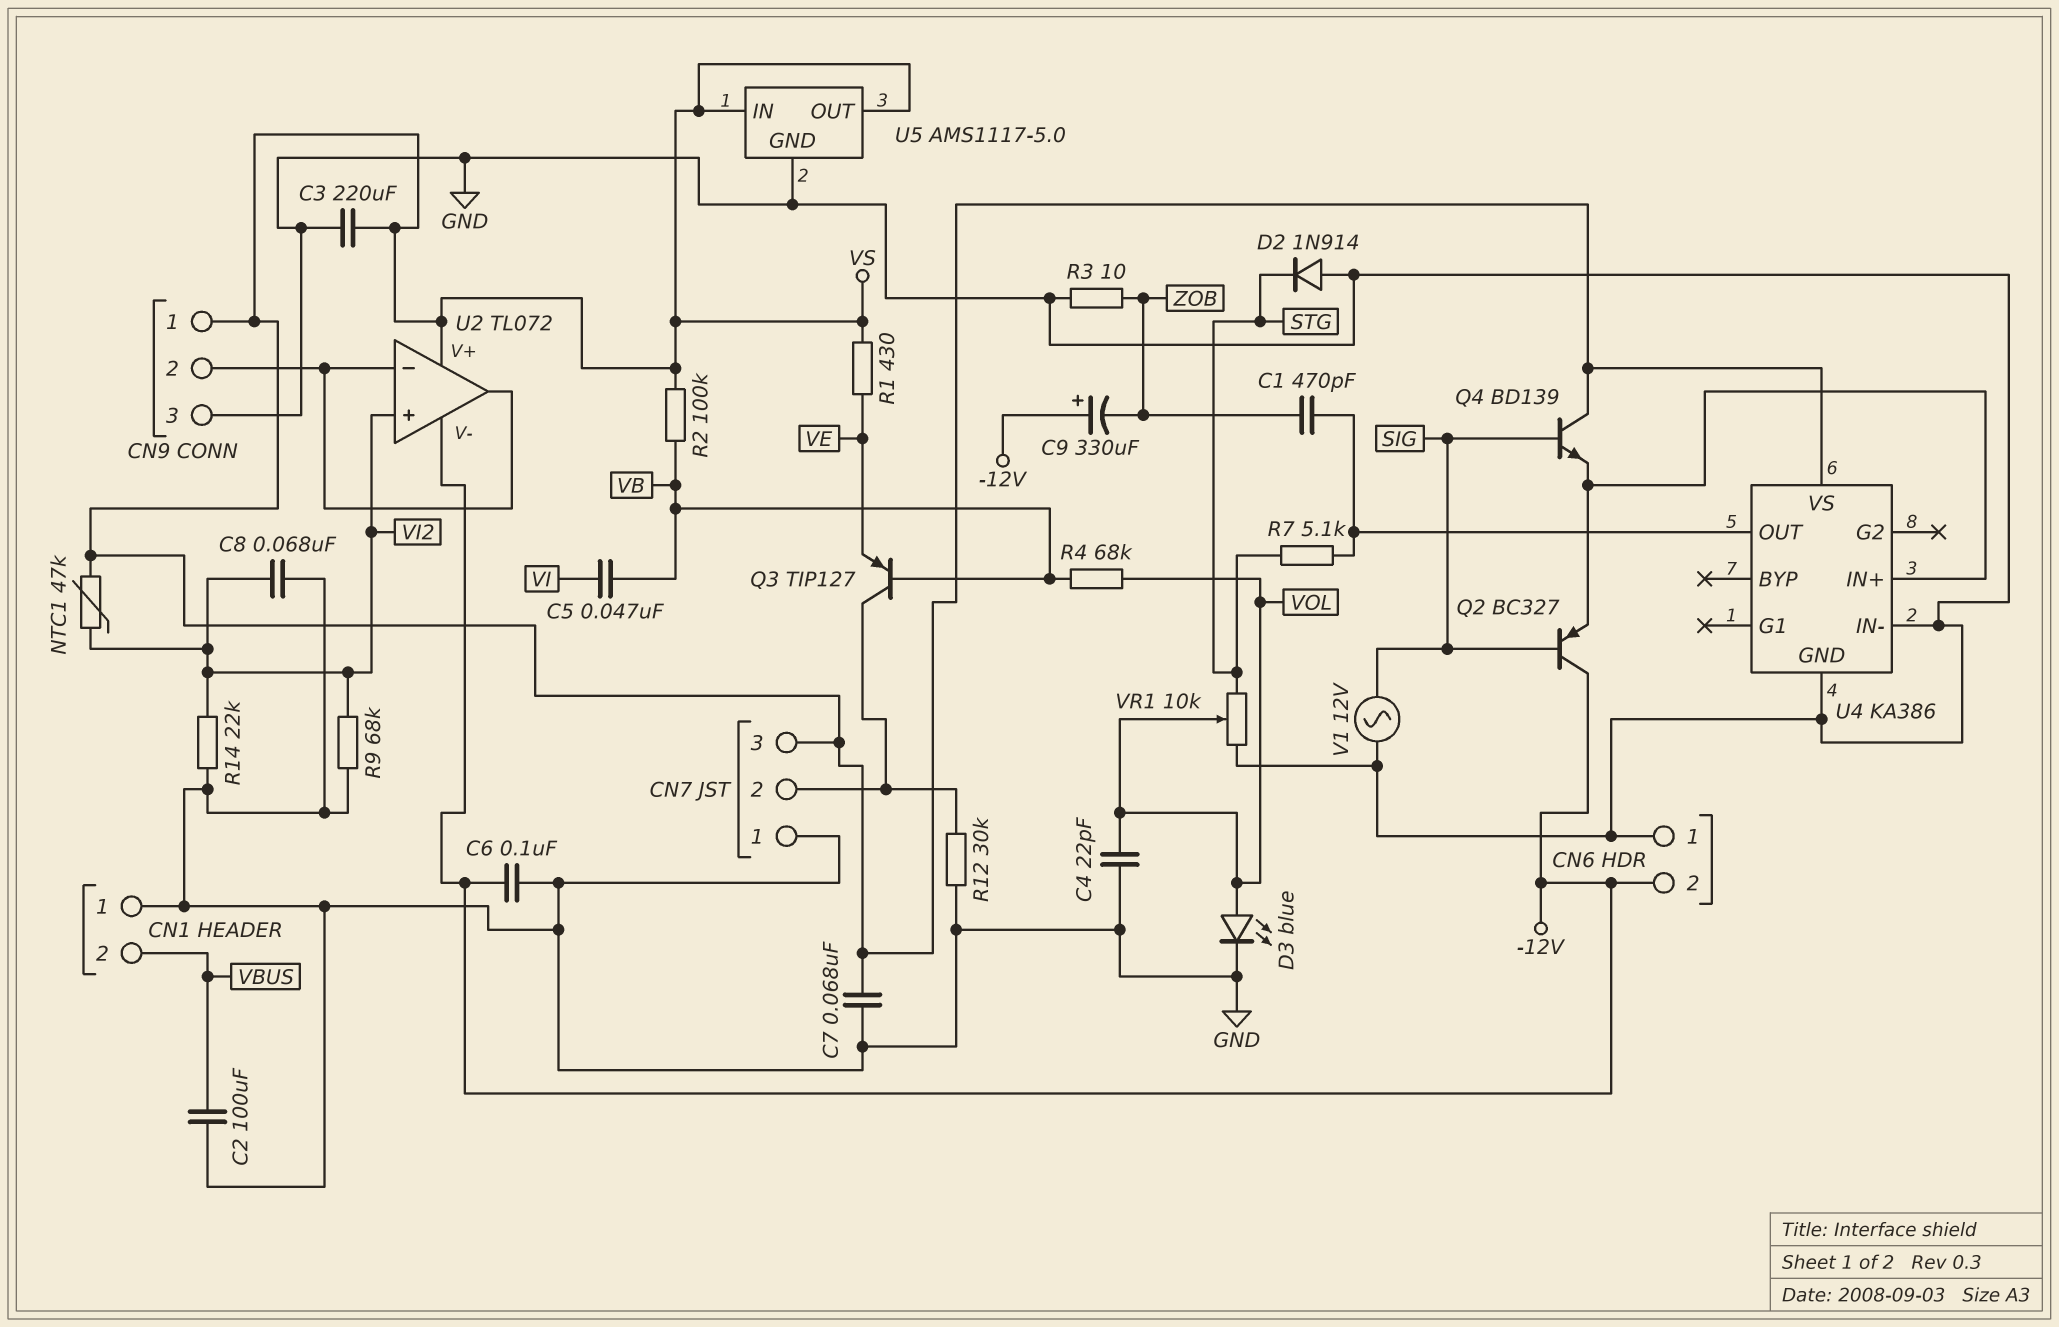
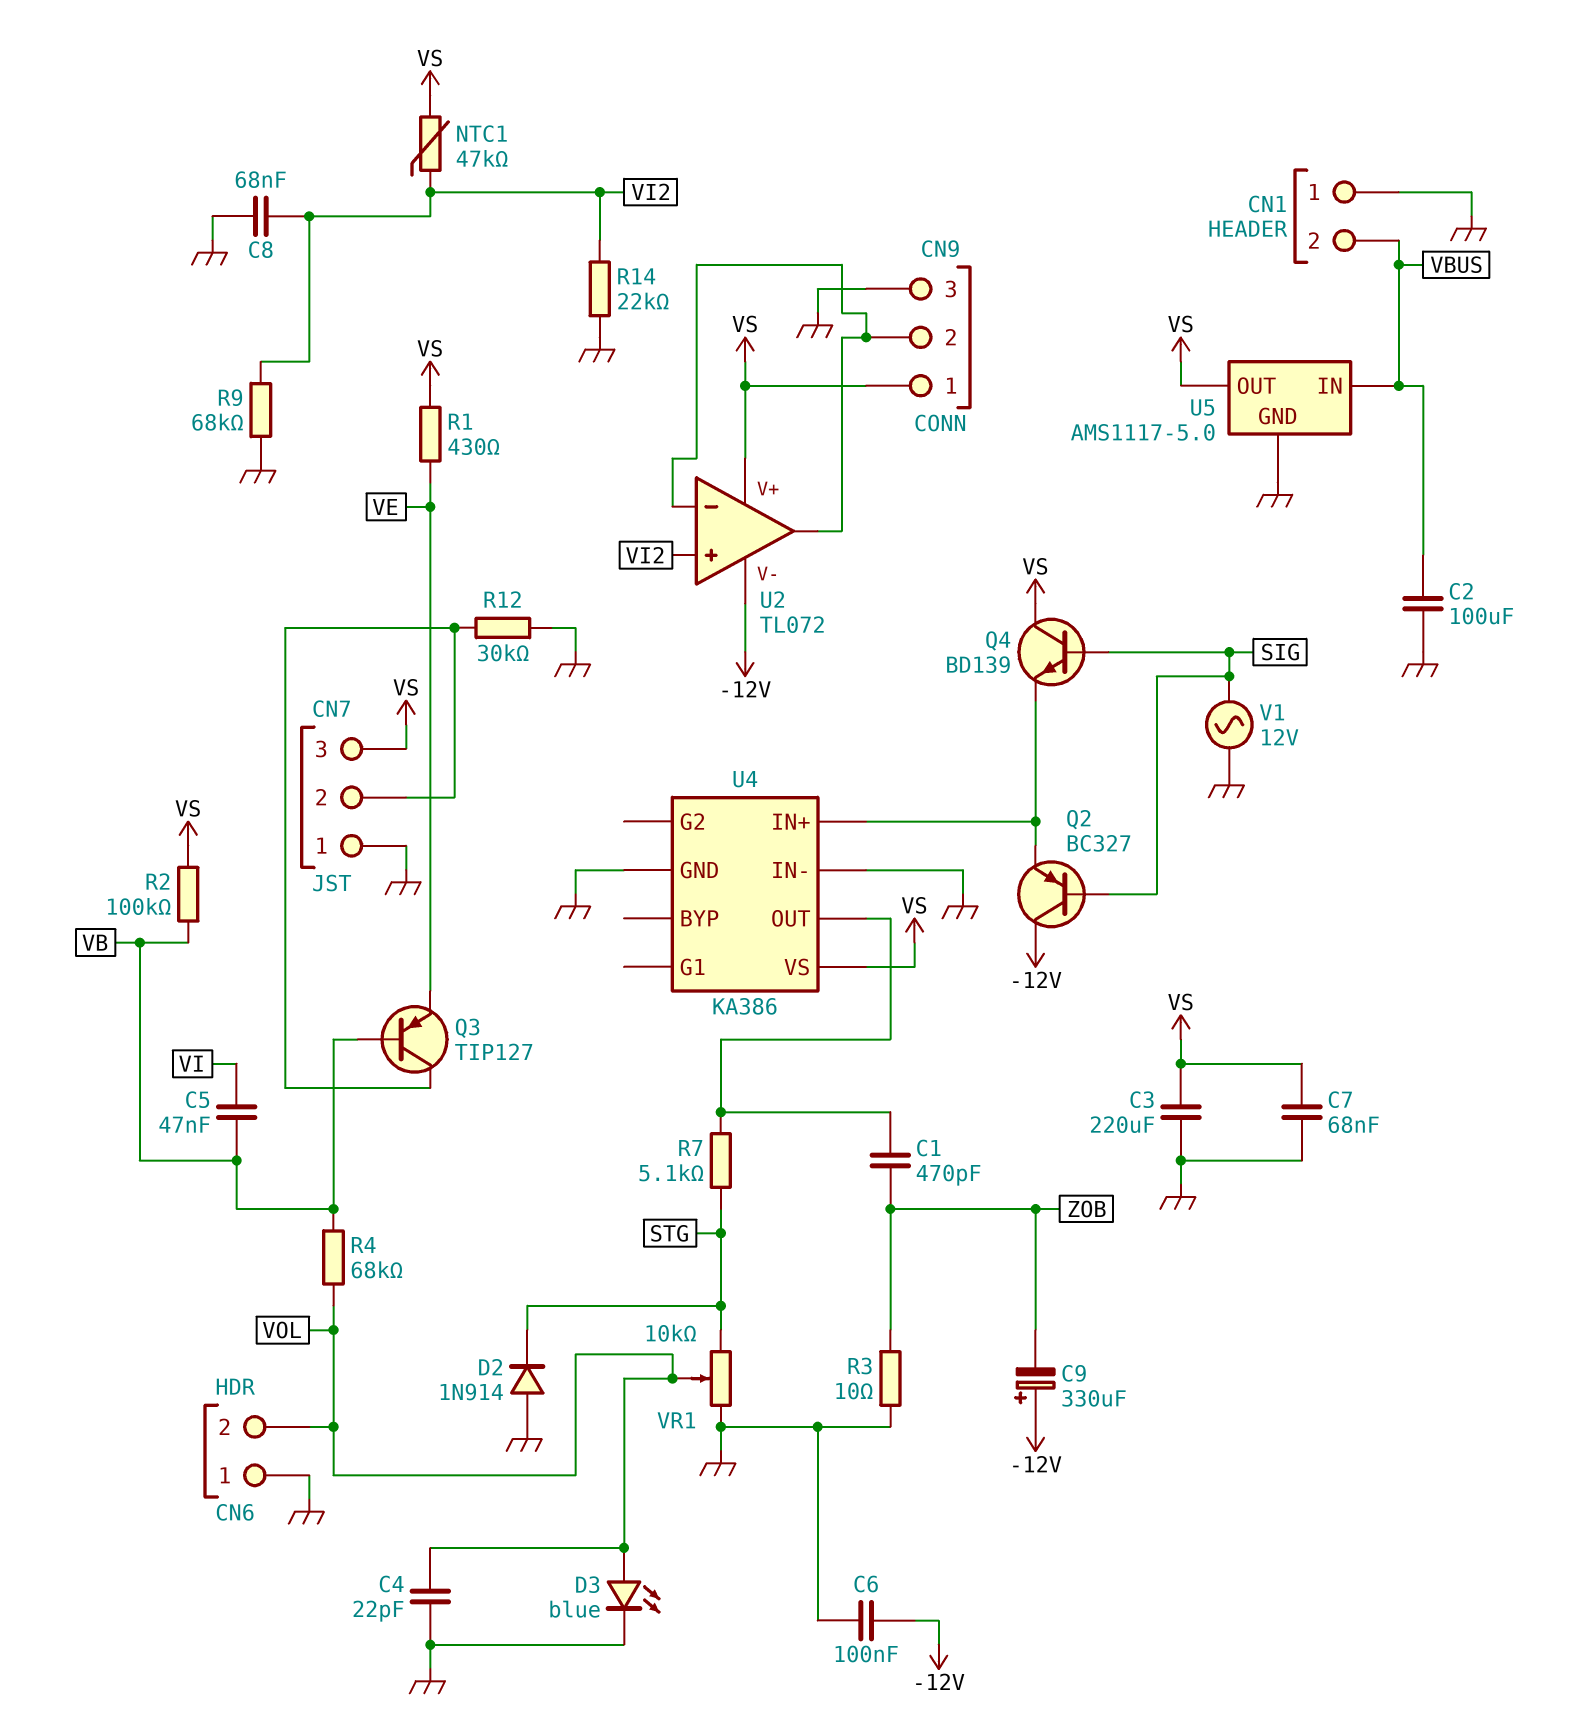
CN6 pin 2: -12V -> VOL
U5 pin IN: VS -> VBUS

